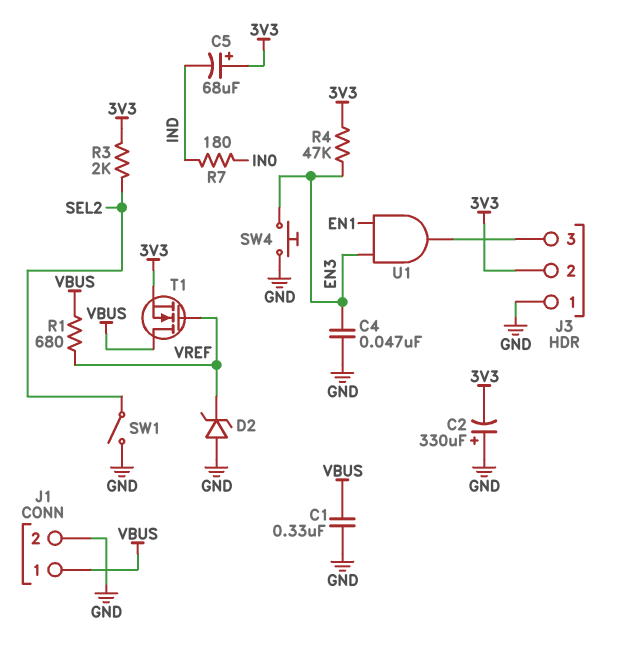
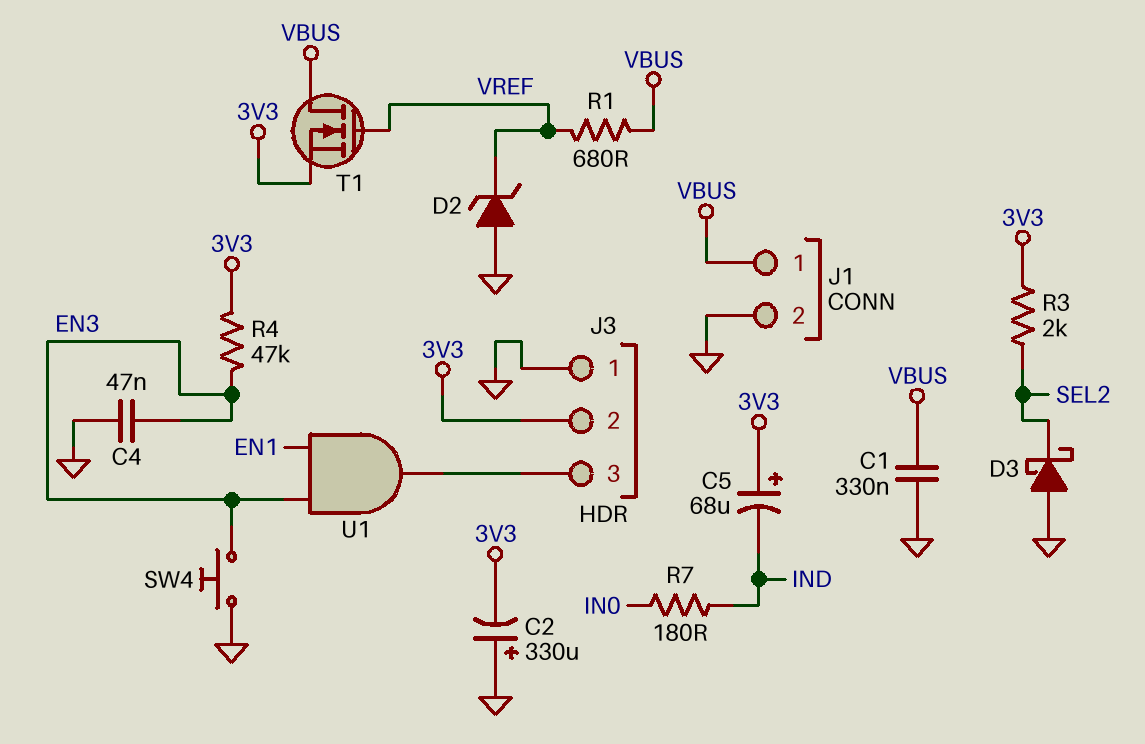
D3: none -> schottky (A GND, K SEL2)
SW1: switch (GND, SEL2) -> none

